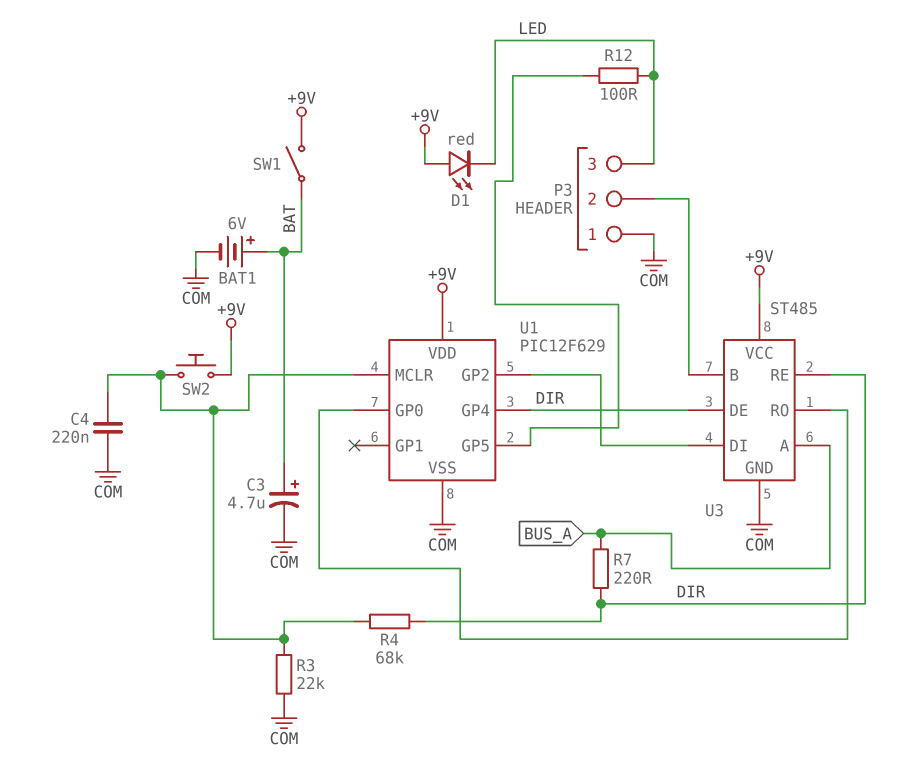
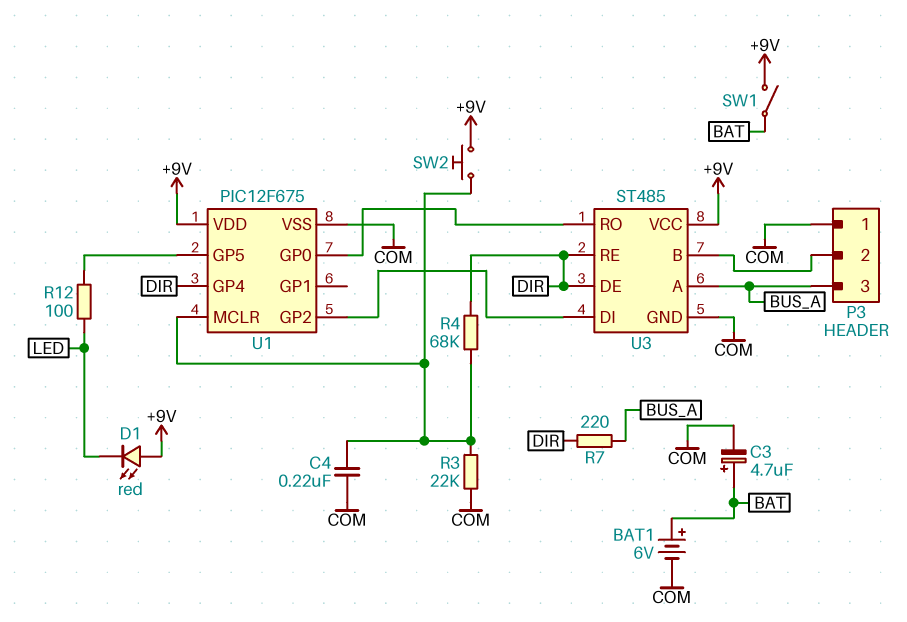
P3 pin 3: LED -> BUS_A
U1: PIC12F629 -> PIC12F675

